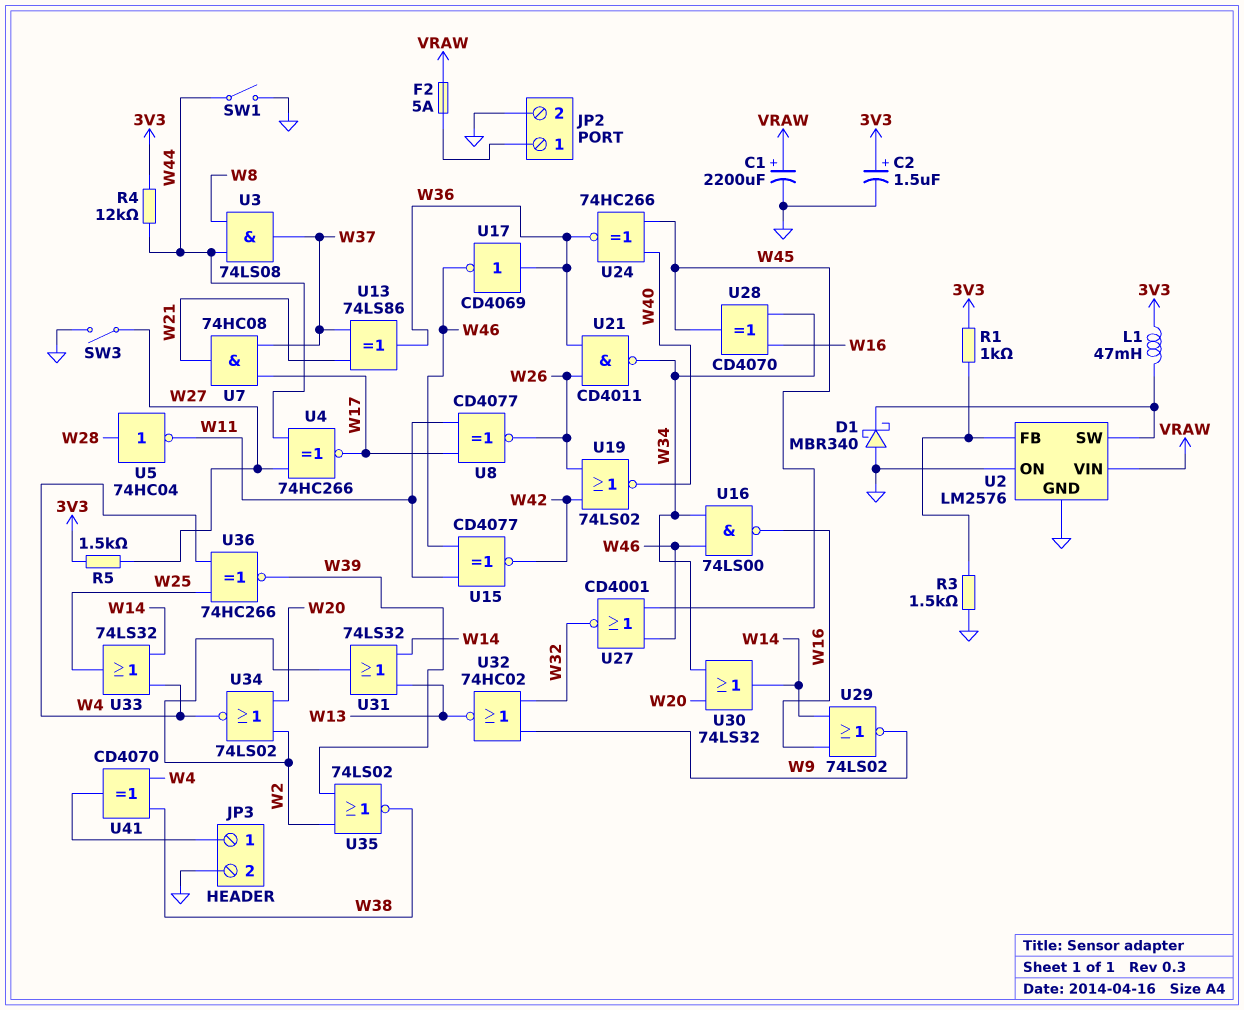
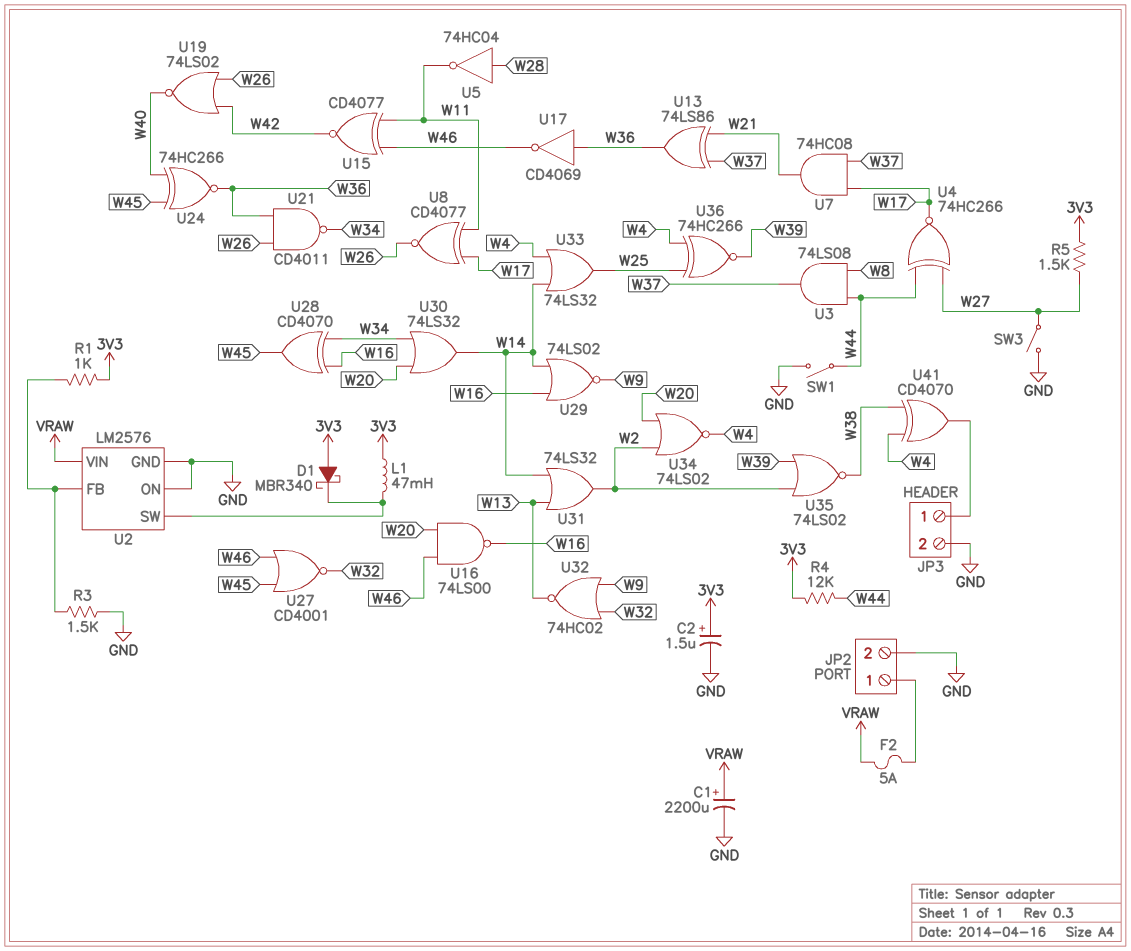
D1: schottky MBR340 (A GND, K U2/SW) -> schottky MBR340 (A 3V3, K U2/SW)
U16: NAND 74LS00 (in W34, in W46, out W16) -> NAND 74LS00 (in W20, in W46, out W16)

